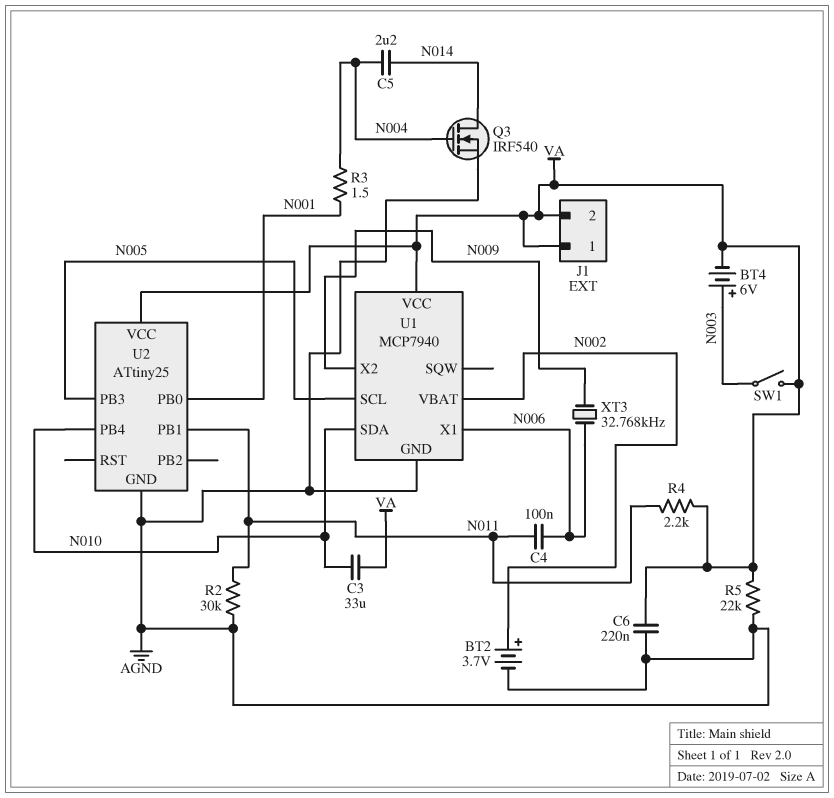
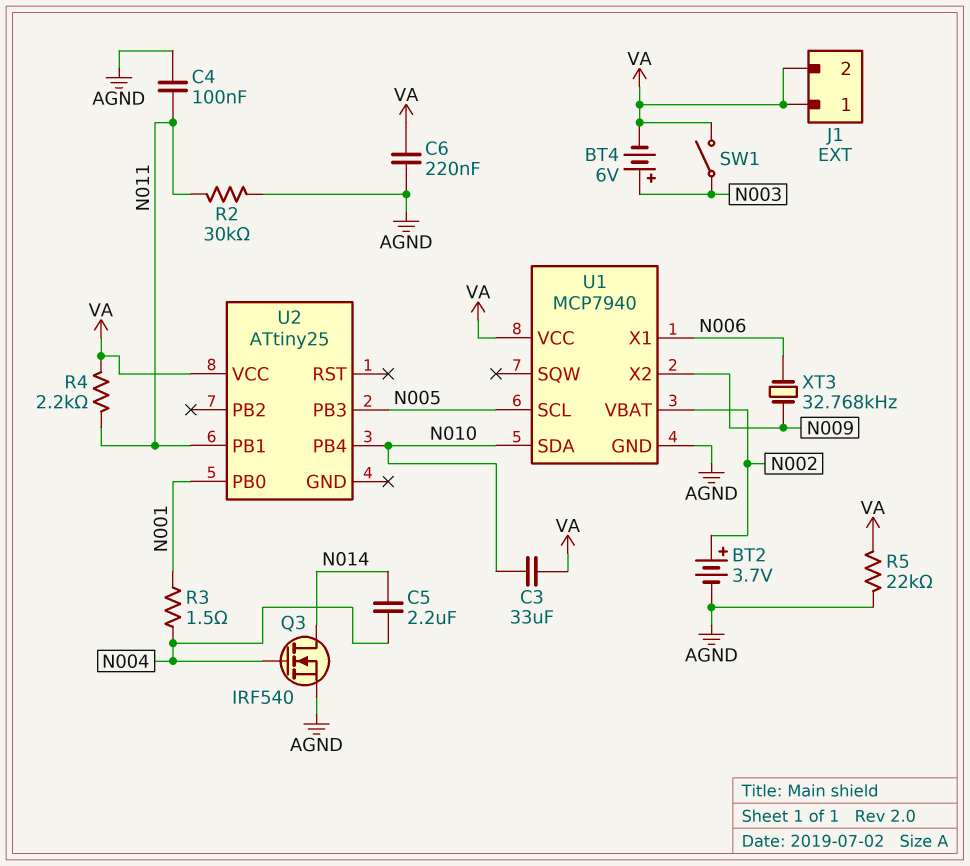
C4: 100nF (N006, N011) -> 100nF (AGND, N011)
U2 pin GND: AGND -> none

